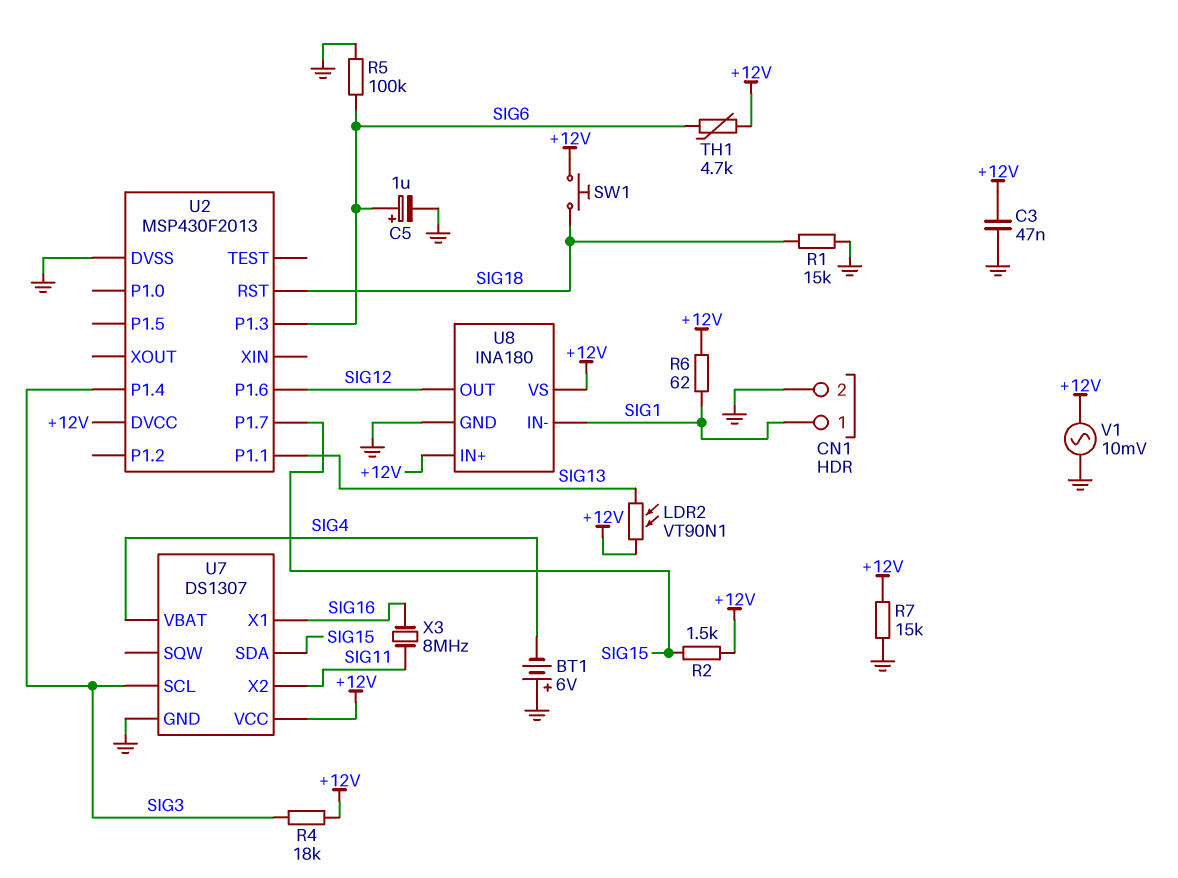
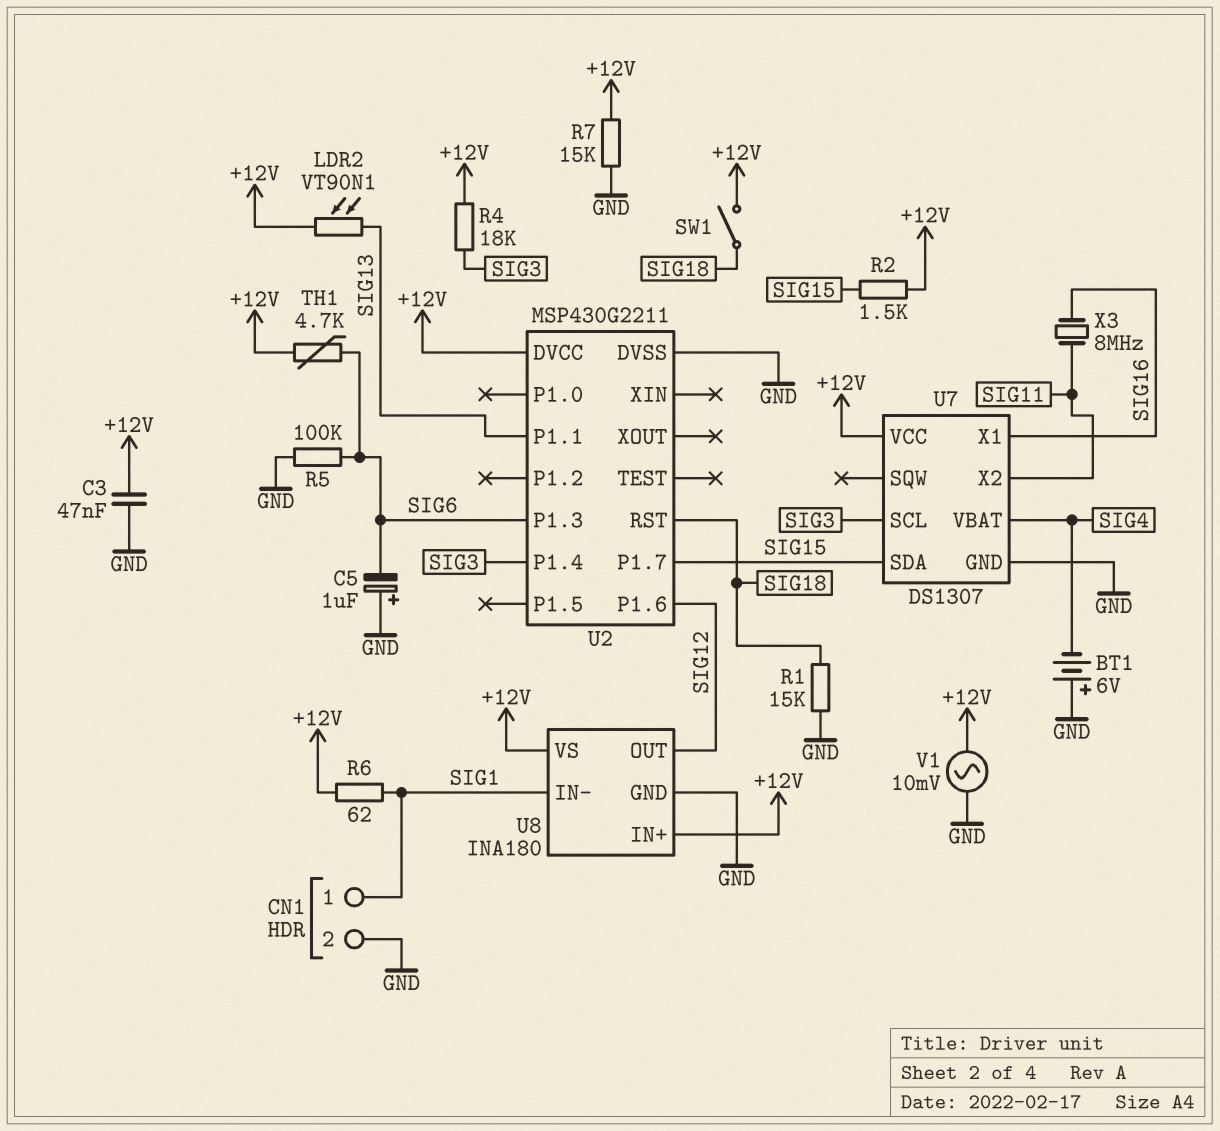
C5: 1uF (plus SIG6, minus GND) -> 1uF (plus GND, minus SIG6)
SW1: button (+12V, SIG18) -> switch (+12V, SIG18)
U2: MSP430F2013 -> MSP430G2211

